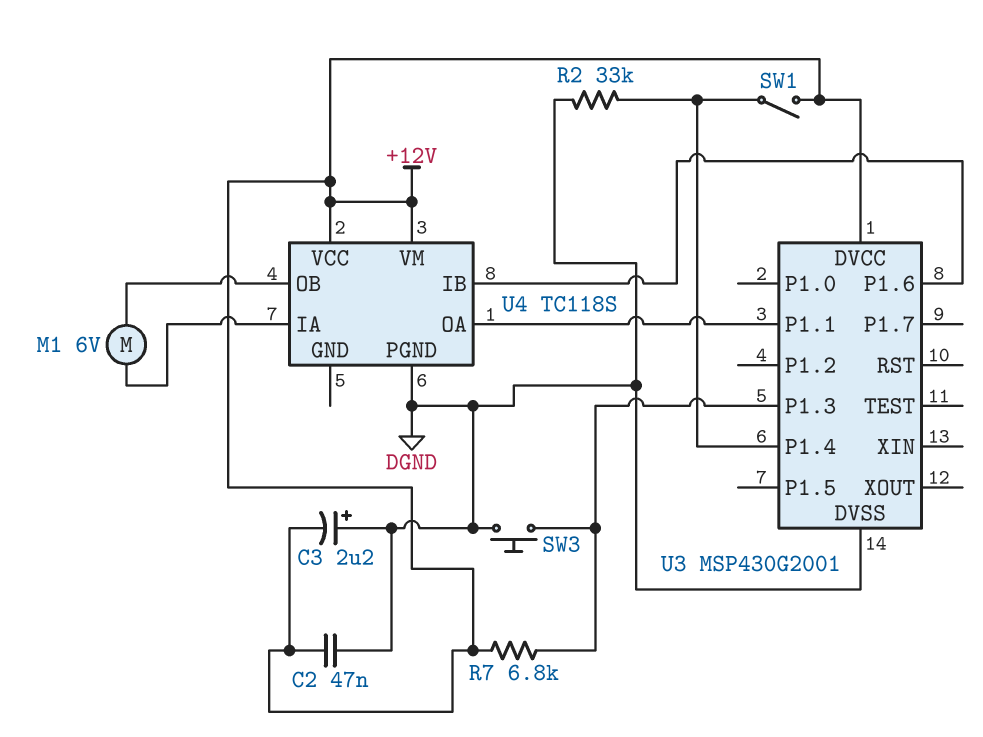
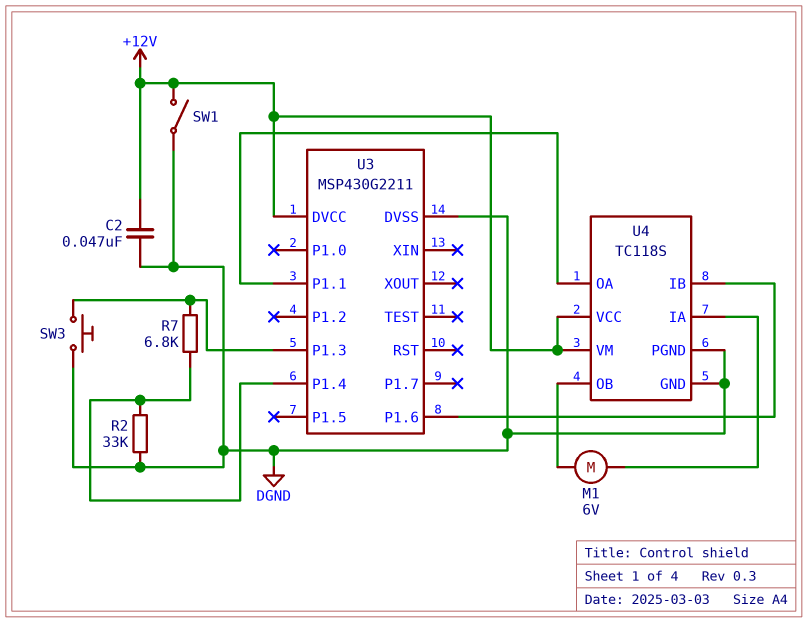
C3: 2.2uF (plus DGND, minus +12V) -> none
R7: 6.8k (+12V, U3/P1.3) -> 6.8k (U3/P1.3, U3/P1.4)
SW1: switch (+12V, U3/P1.4) -> switch (+12V, DGND)
U3: MSP430G2001 -> MSP430G2211
U4 pin GND: none -> DGND

